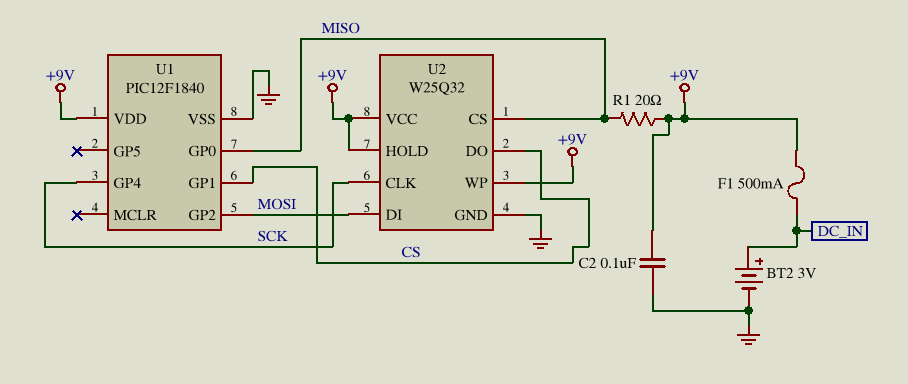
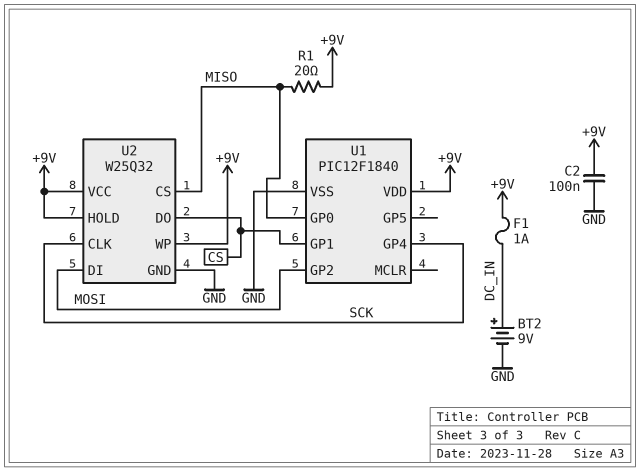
BT2: 3V (plus DC_IN, minus GND) -> 9V (plus DC_IN, minus GND)
F1: 500mA (+9V, DC_IN) -> 1A (+9V, DC_IN)

